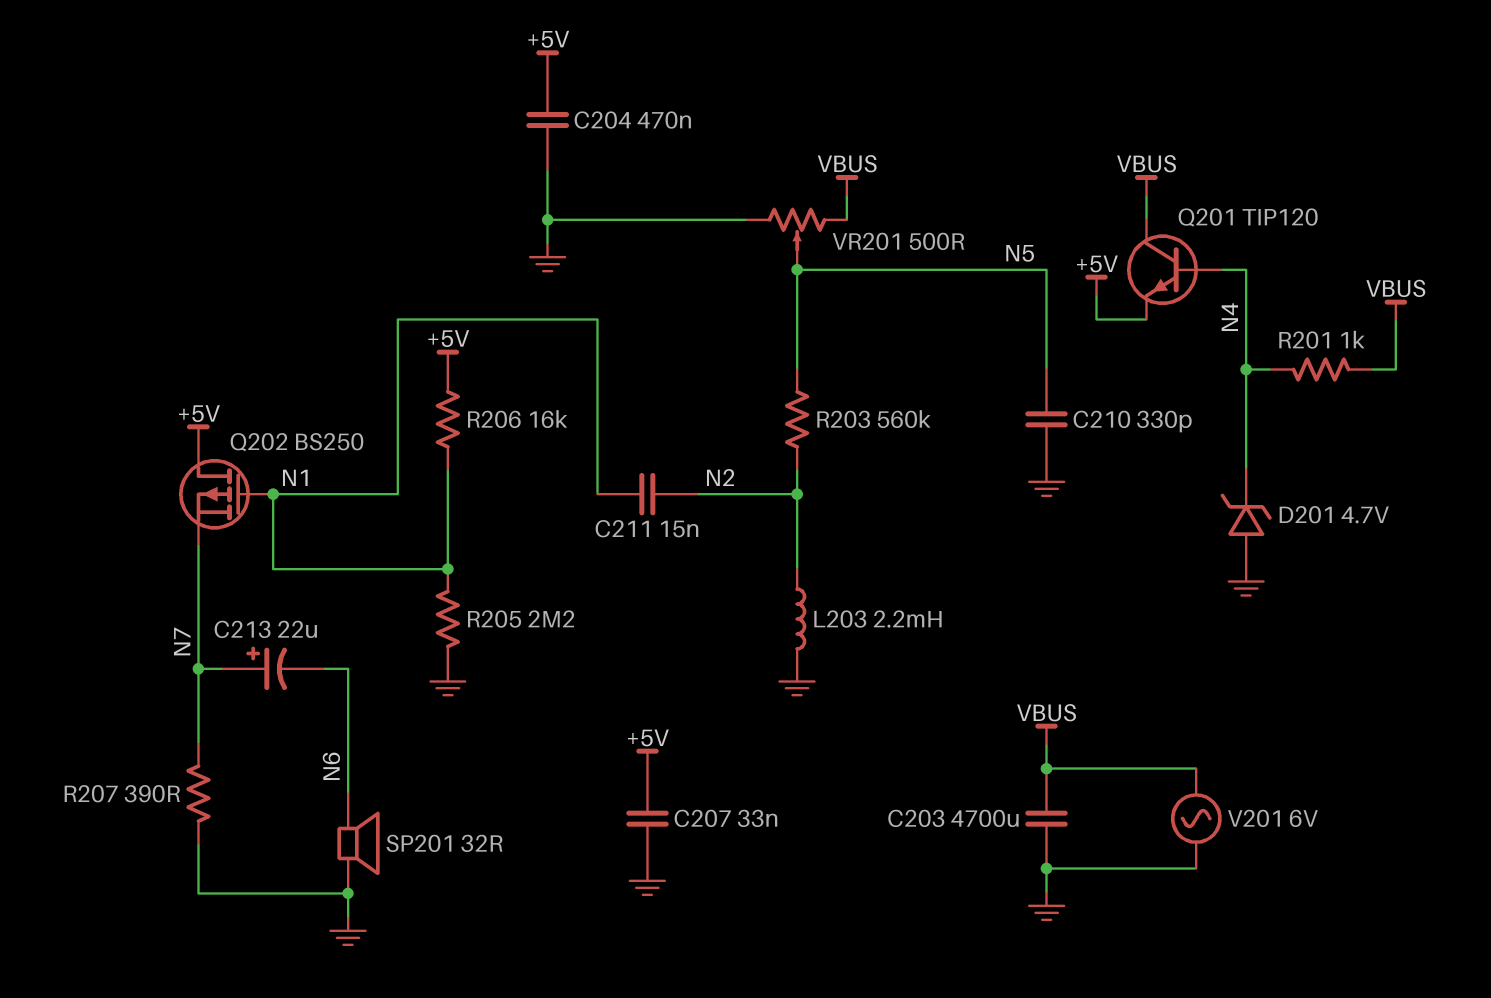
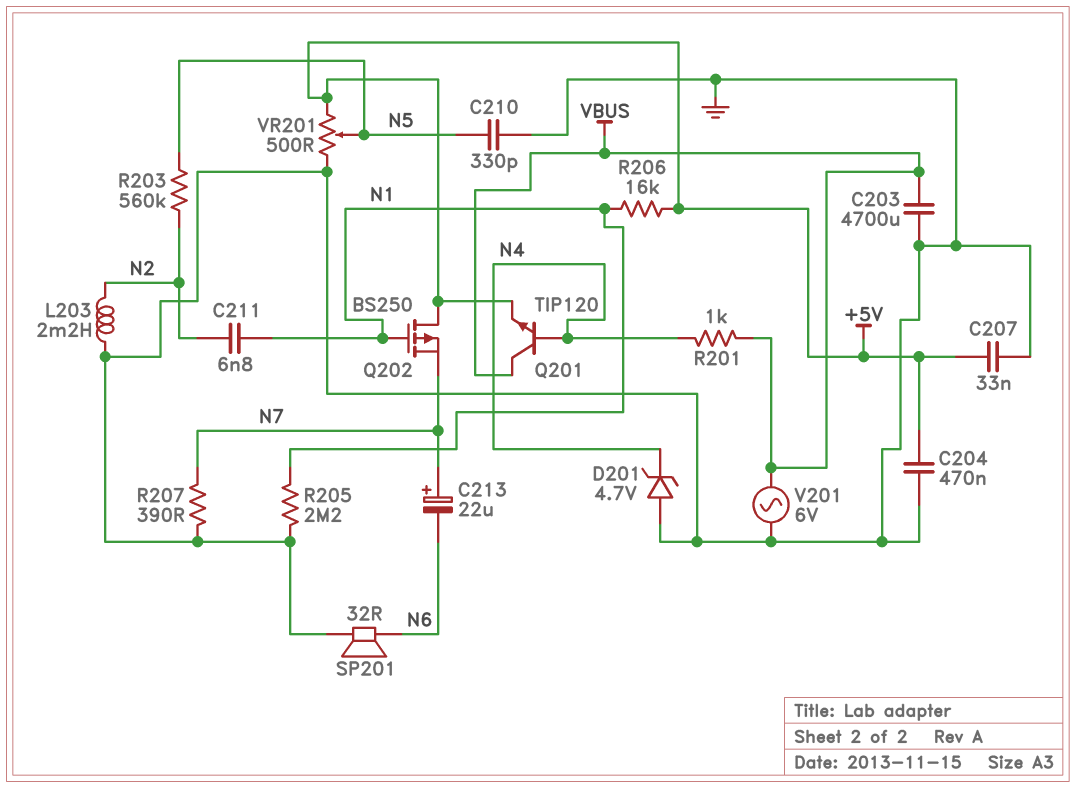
C211: 15nF (N1, N2) -> 6.8nF (N1, N2)
VR201: 500 (GND, VBUS, wiper N5) -> 500 (+5V, GND, wiper N5)

